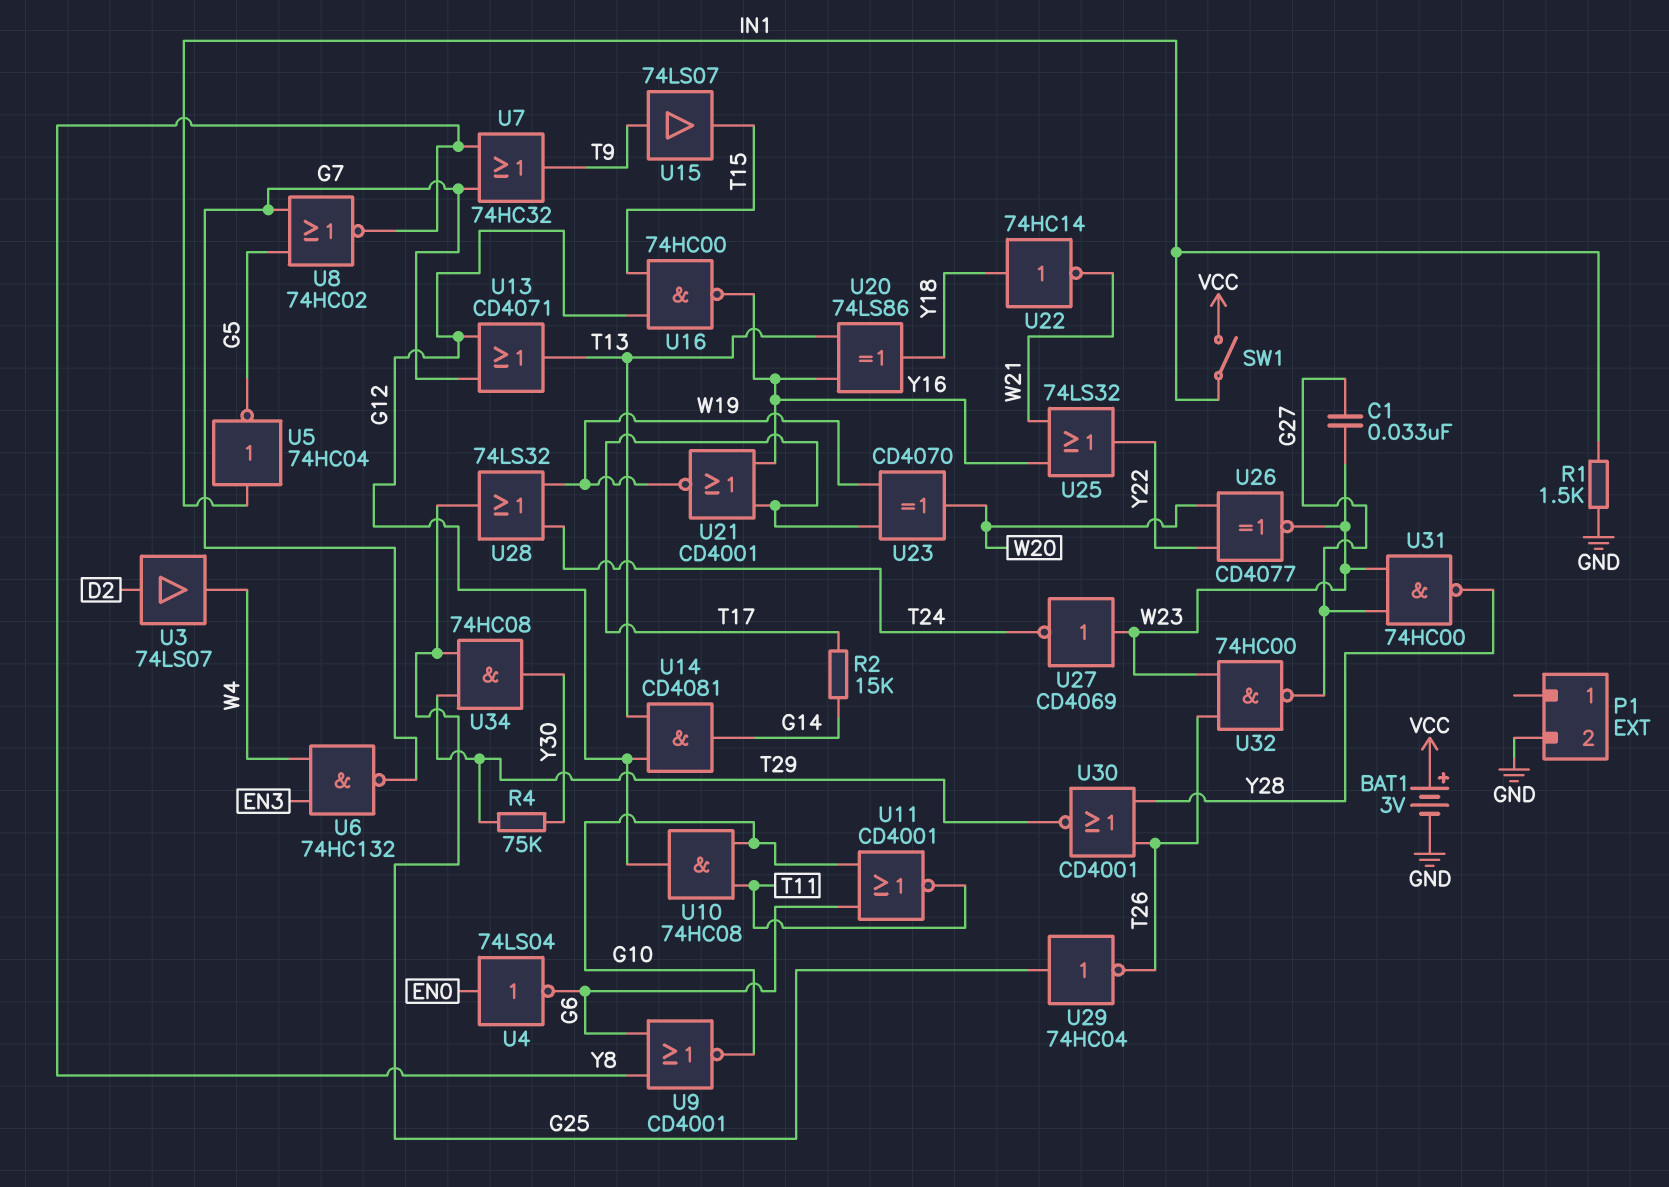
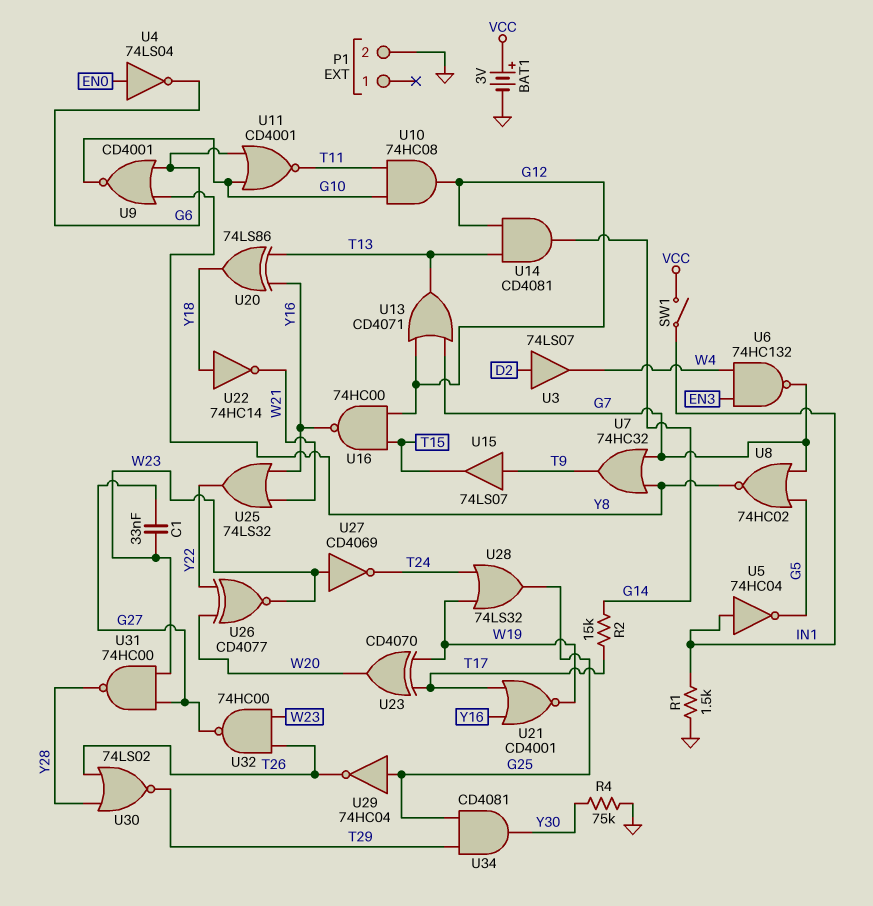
R4: 75k (T29, Y30) -> 75k (GND, Y30)
U30: NOR CD4001 (in T26, in Y28, out T29) -> NOR 74LS02 (in T26, in Y28, out T29)
U34: AND 74HC08 (in G25, in T29, out Y30) -> AND CD4081 (in G25, in T29, out Y30)

